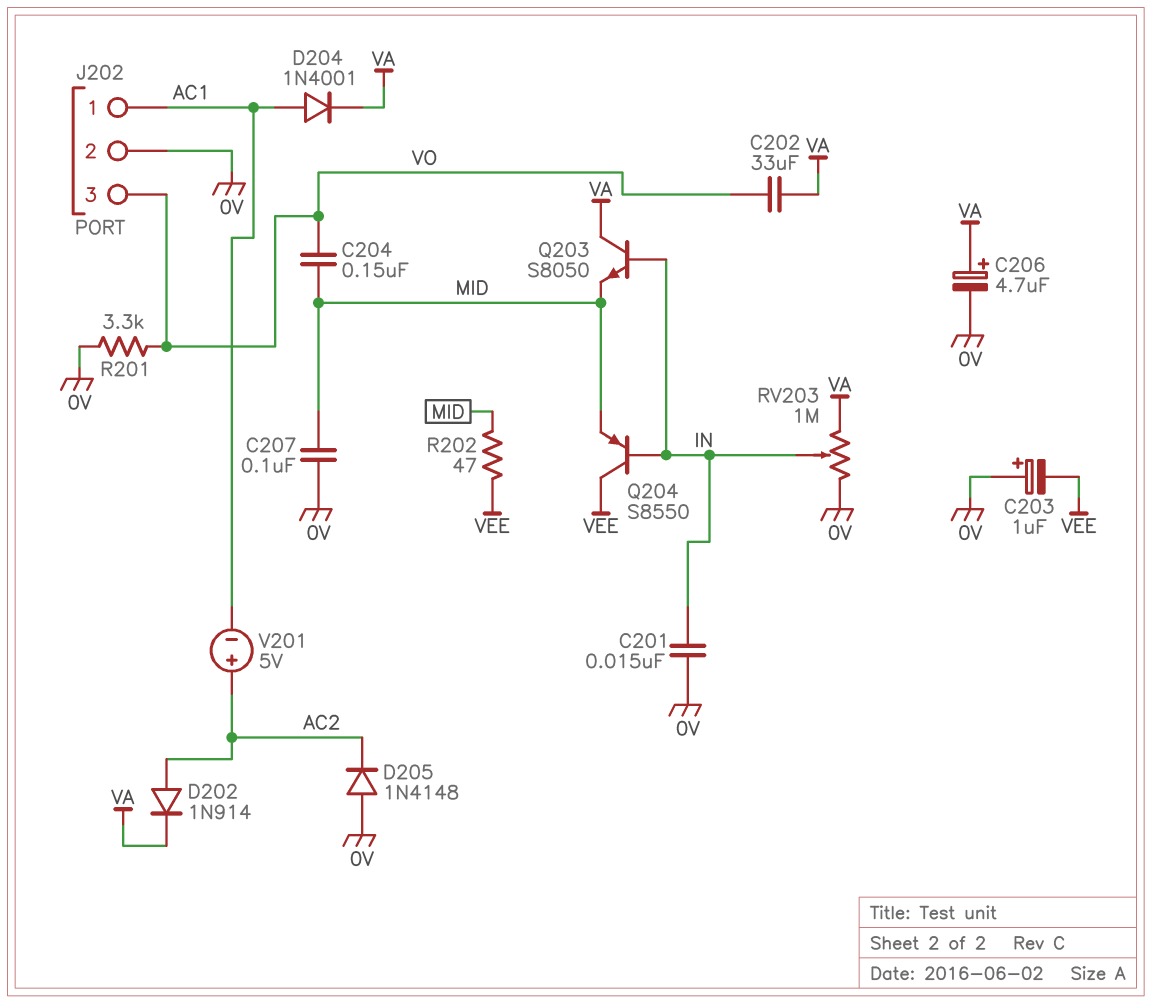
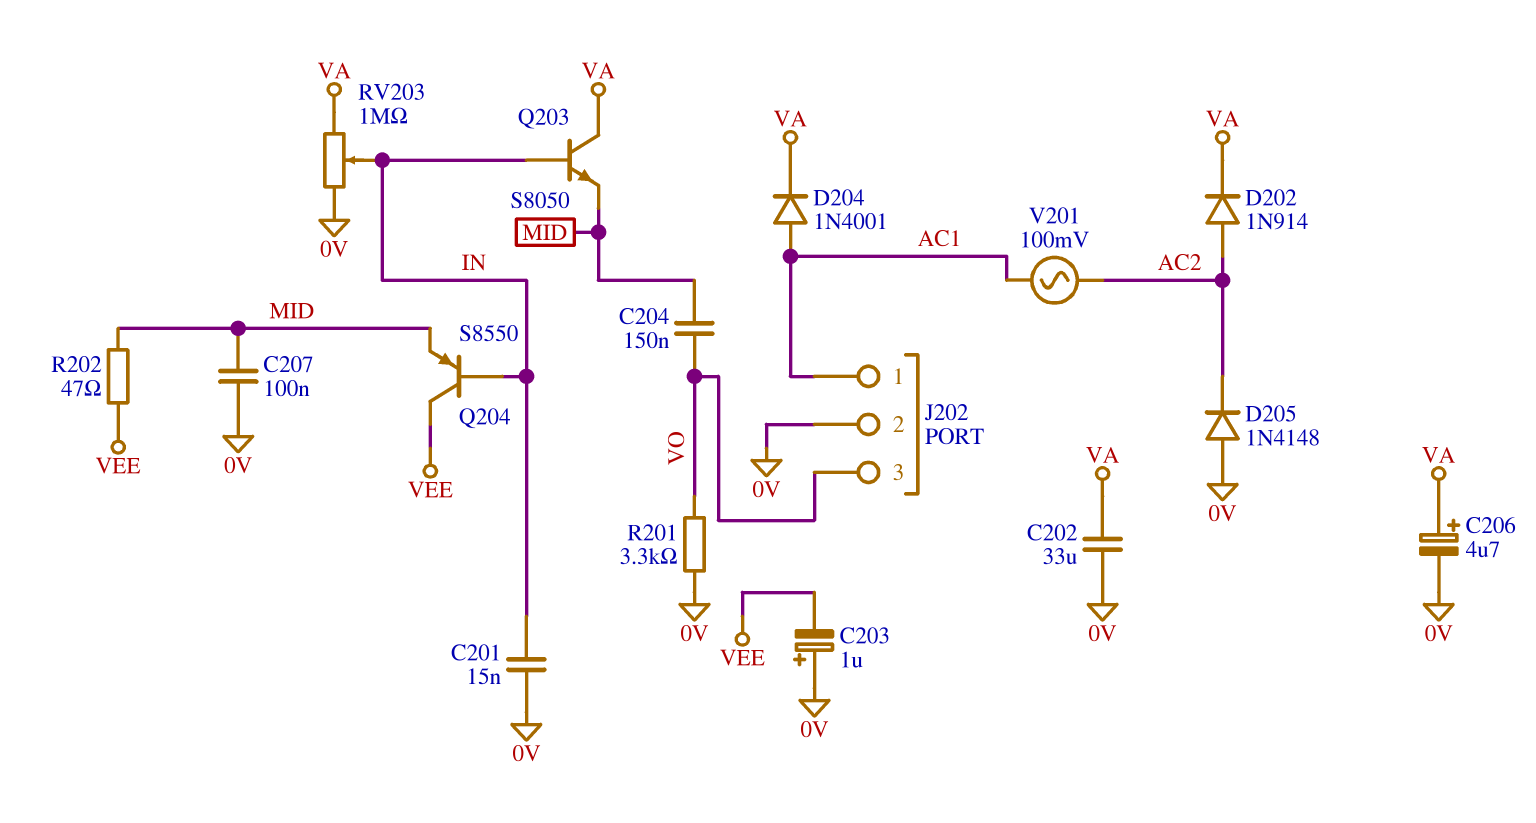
C202: 33uF (VA, VO) -> 33uF (0V, VA)
V201: 5V (plus AC2, minus AC1) -> AC 100mV (AC1, AC2)

